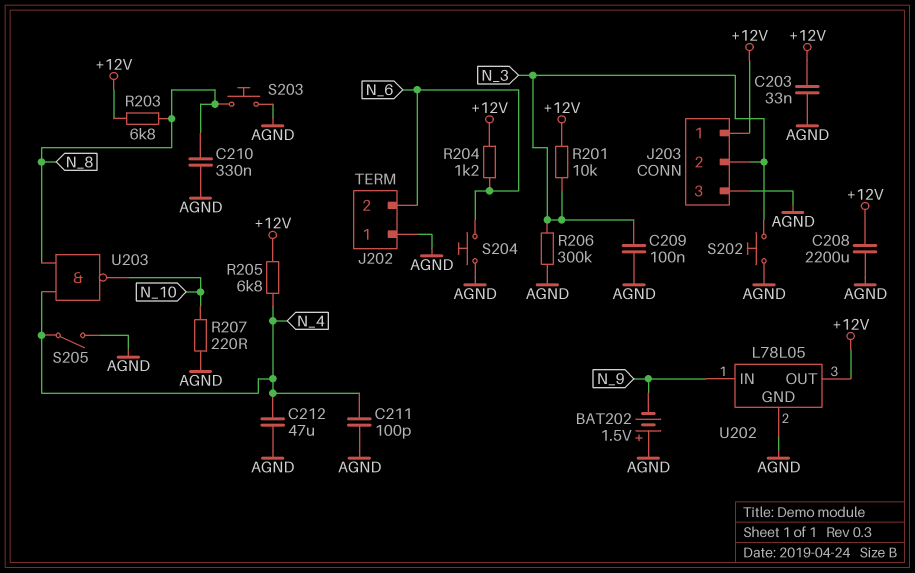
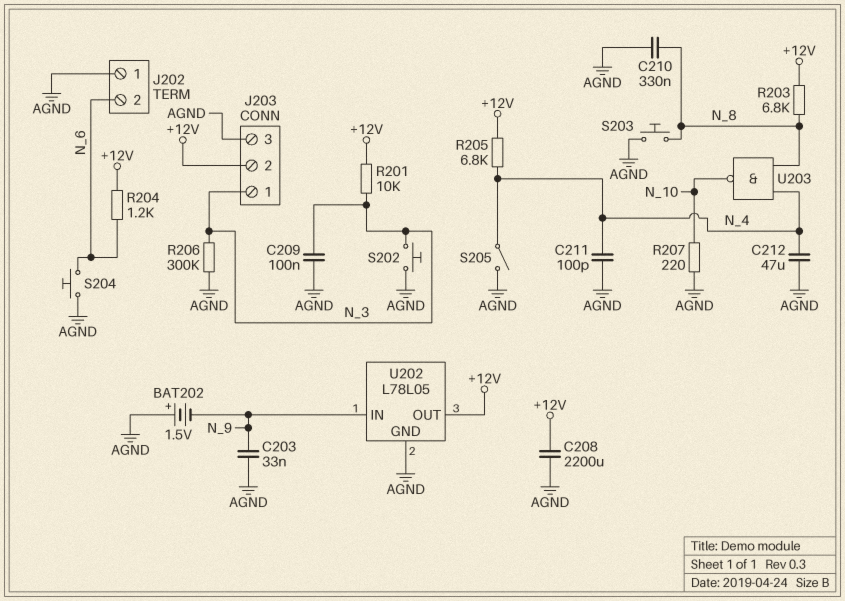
C203: 33nF (+12V, AGND) -> 33nF (AGND, N_9)
J203 pin 1: +12V -> N_3
J203 pin 2: N_3 -> +12V

